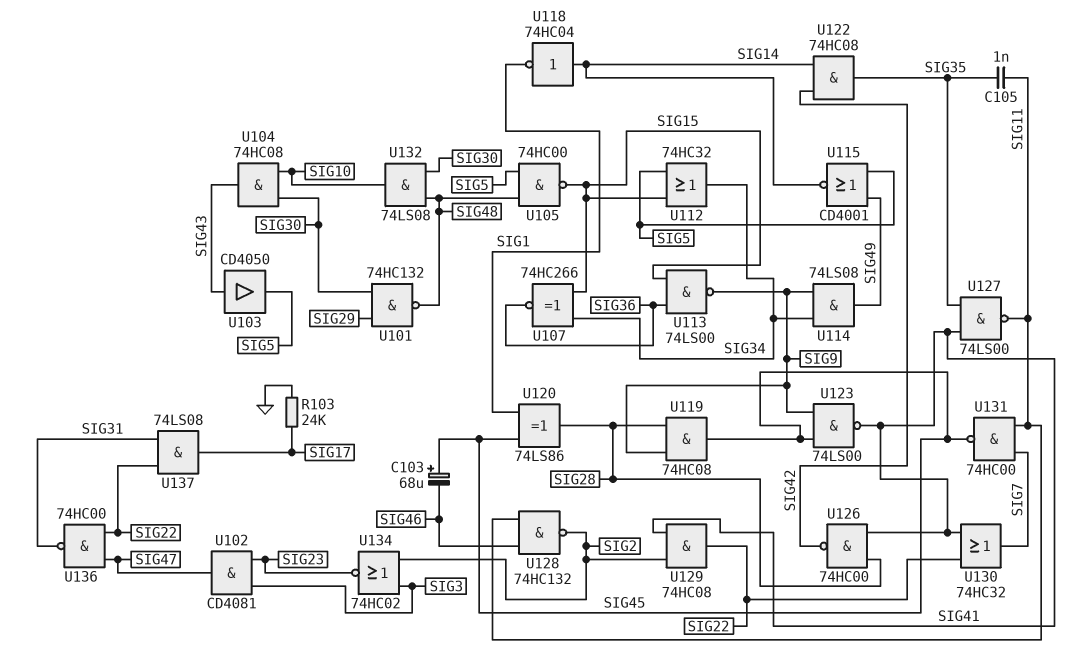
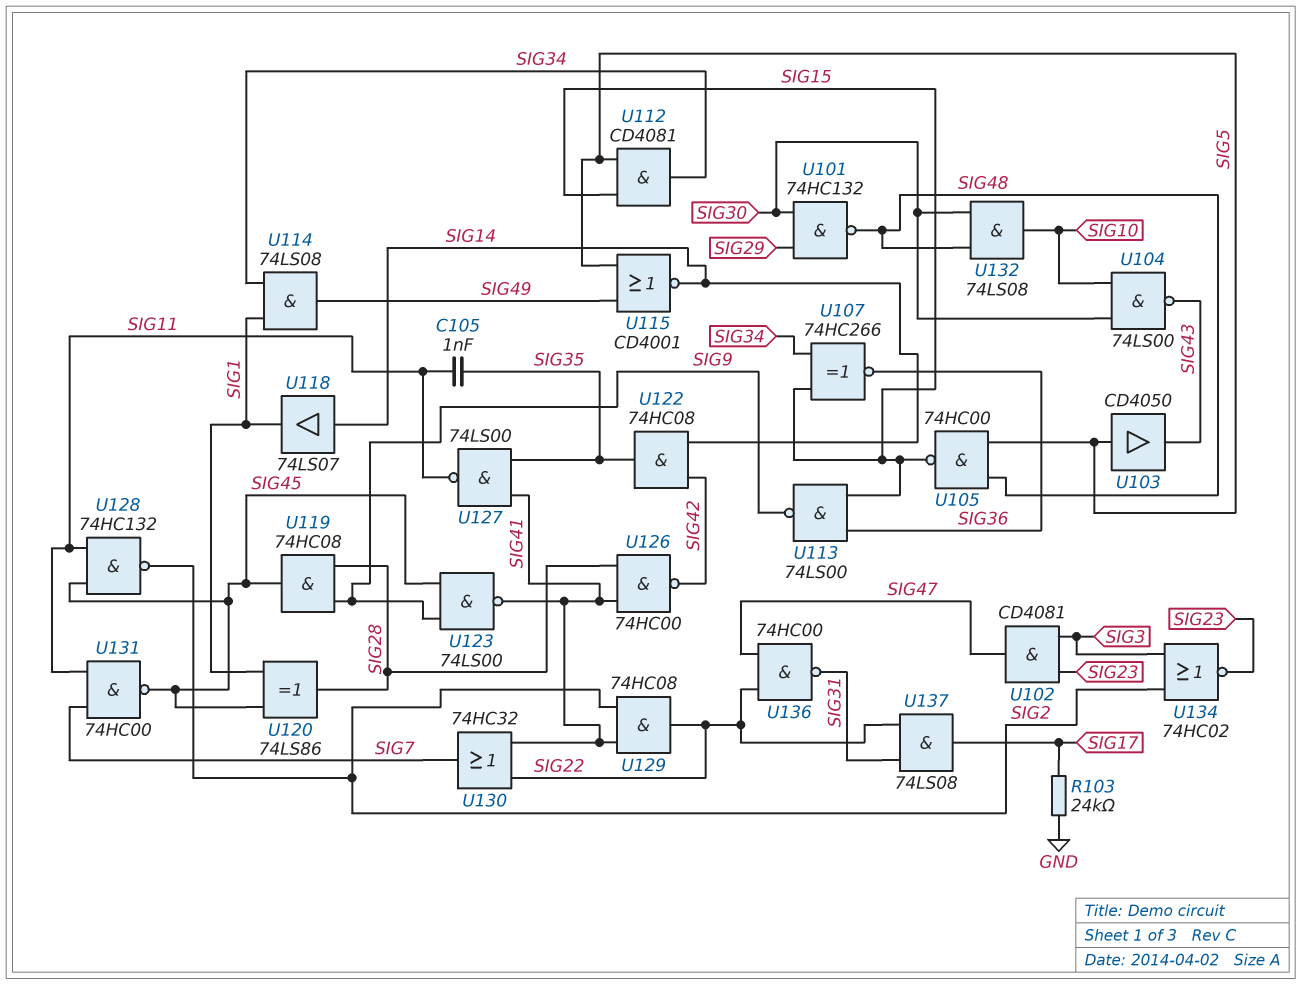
C103: 68uF (plus SIG45, minus SIG46) -> none
U103: buffer CD4050 (in SIG43, out SIG5) -> buffer CD4050 (in SIG5, out SIG43)
U104: AND 74HC08 (in SIG10, in SIG30, out SIG43) -> NAND 74LS00 (in SIG10, in SIG30, out SIG43)
U112: OR 74HC32 (in SIG5, in SIG15, out SIG34) -> AND CD4081 (in SIG5, in SIG15, out SIG34)
U114: AND 74LS08 (in SIG9, in SIG34, out SIG49) -> AND 74LS08 (in SIG1, in SIG34, out SIG49)
U118: NOT 74HC04 (in SIG14, out SIG1) -> buffer 74LS07 (in SIG14, out SIG1)
U128: NAND 74HC132 (in SIG11, in SIG46, out SIG2) -> NAND 74HC132 (in SIG11, in SIG45, out SIG2)

